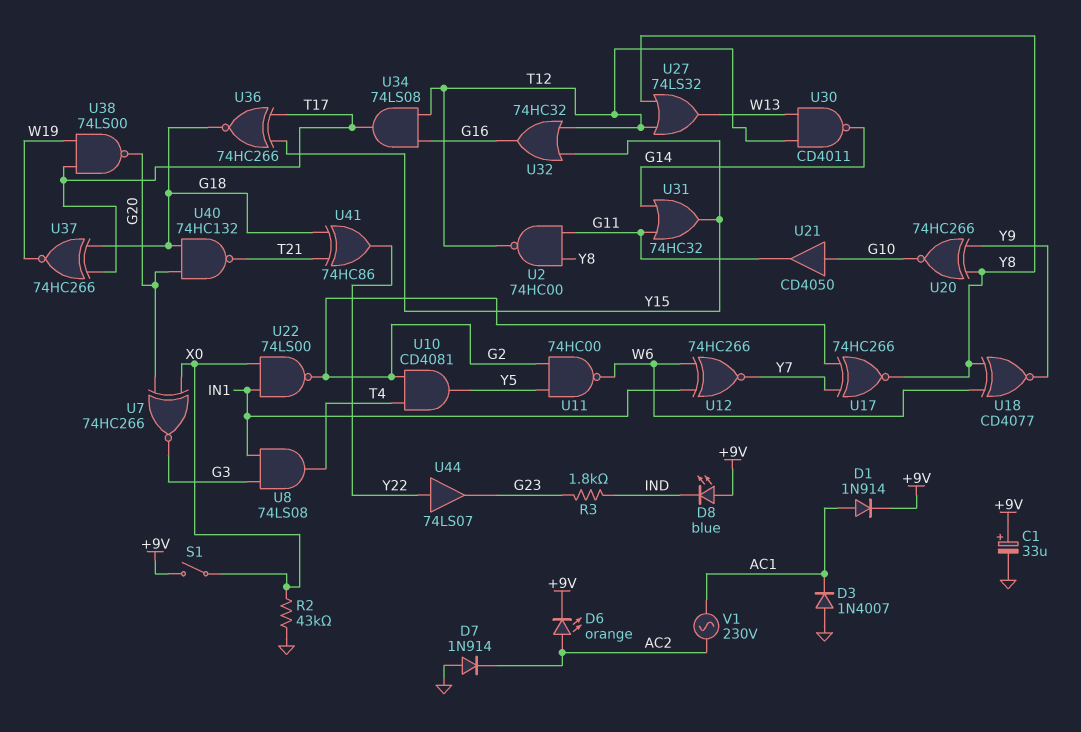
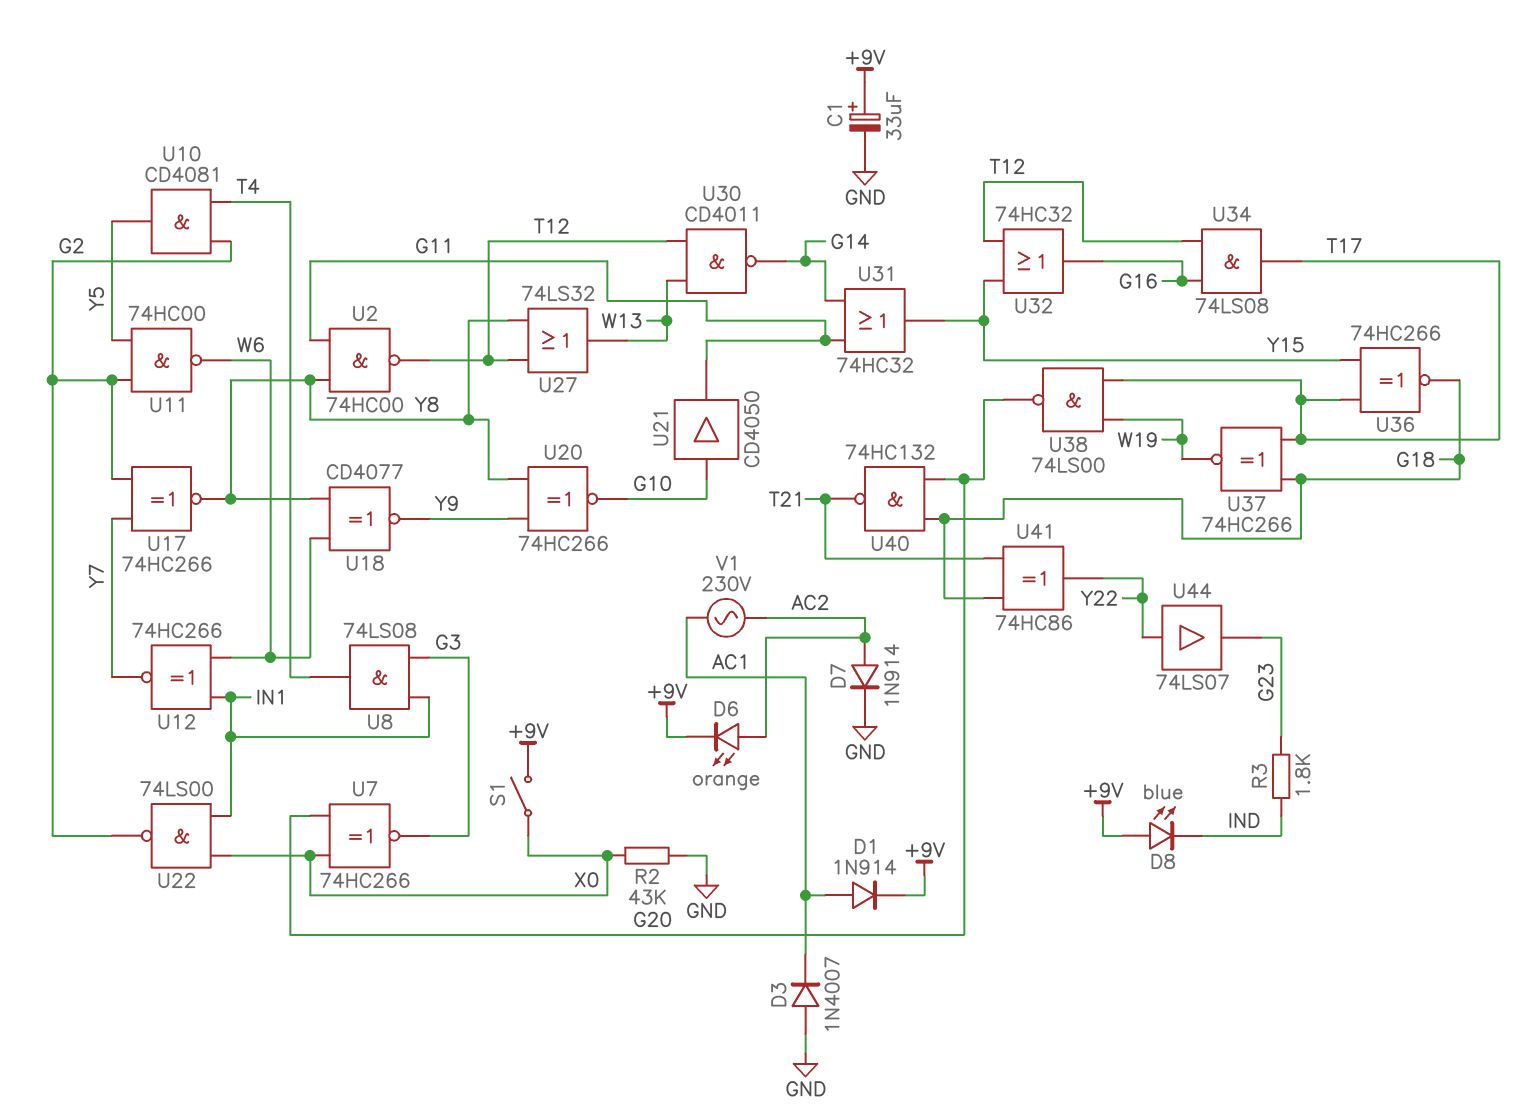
D7: diode 1N914 (A GND, K AC2) -> diode 1N914 (A AC2, K GND)

